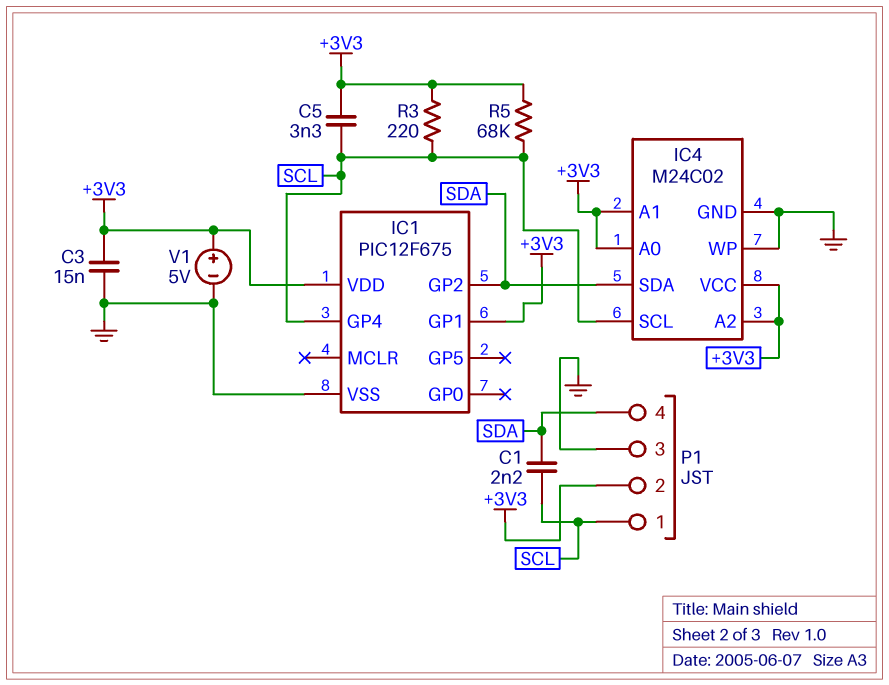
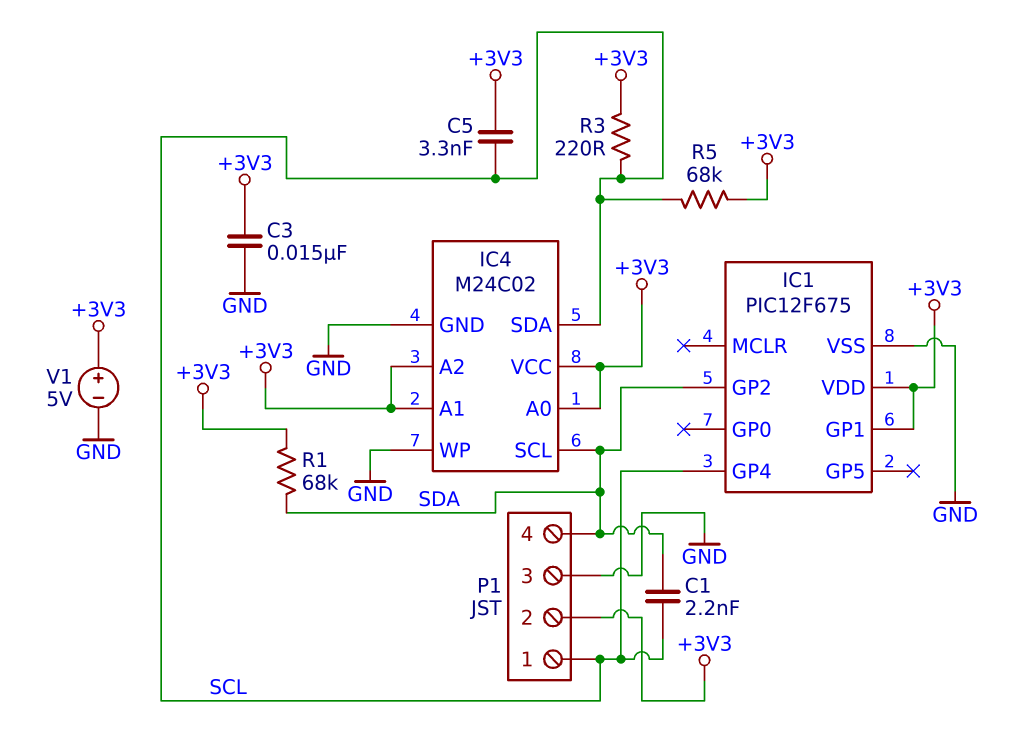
IC4 pin SCL: SCL -> SDA
IC4 pin SDA: SDA -> SCL
R1: none -> 68k (+3V3, SDA)

